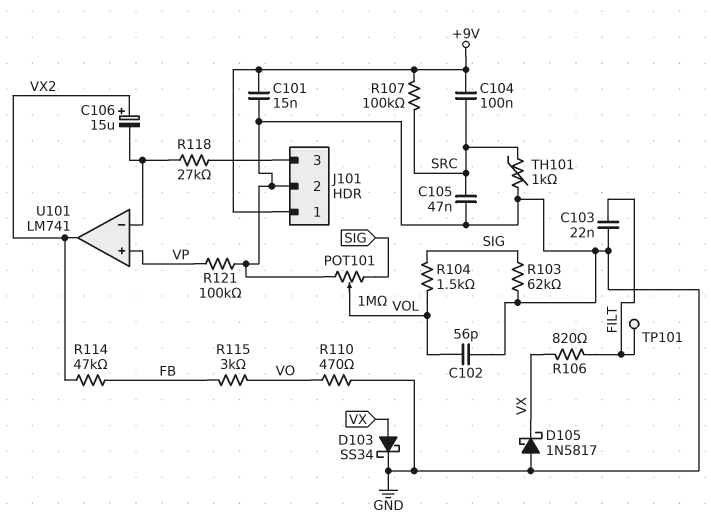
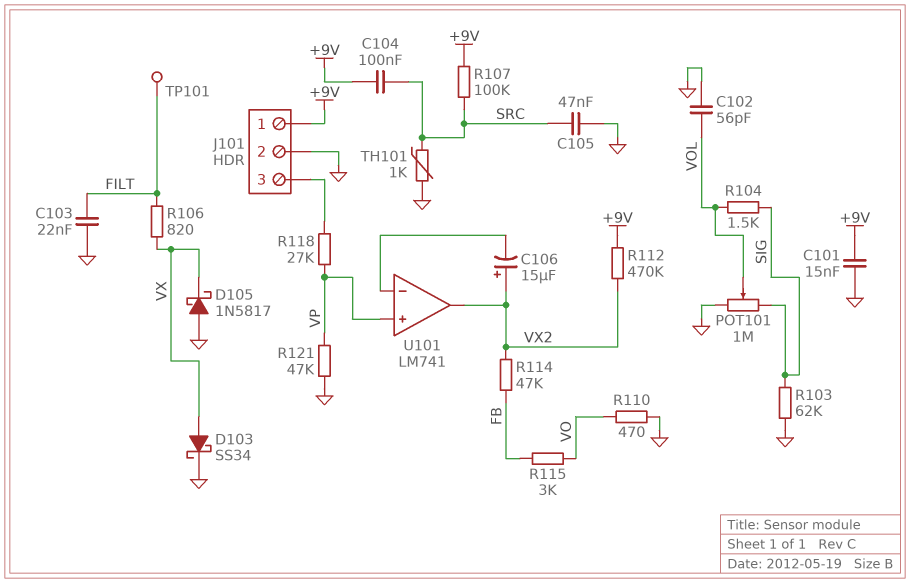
R112: none -> 470k (+9V, VX2)
R118: 27k (J101/3, U101/in-) -> 27k (J101/3, VP)
R121: 100k (GND, VP) -> 47k (GND, VP)

